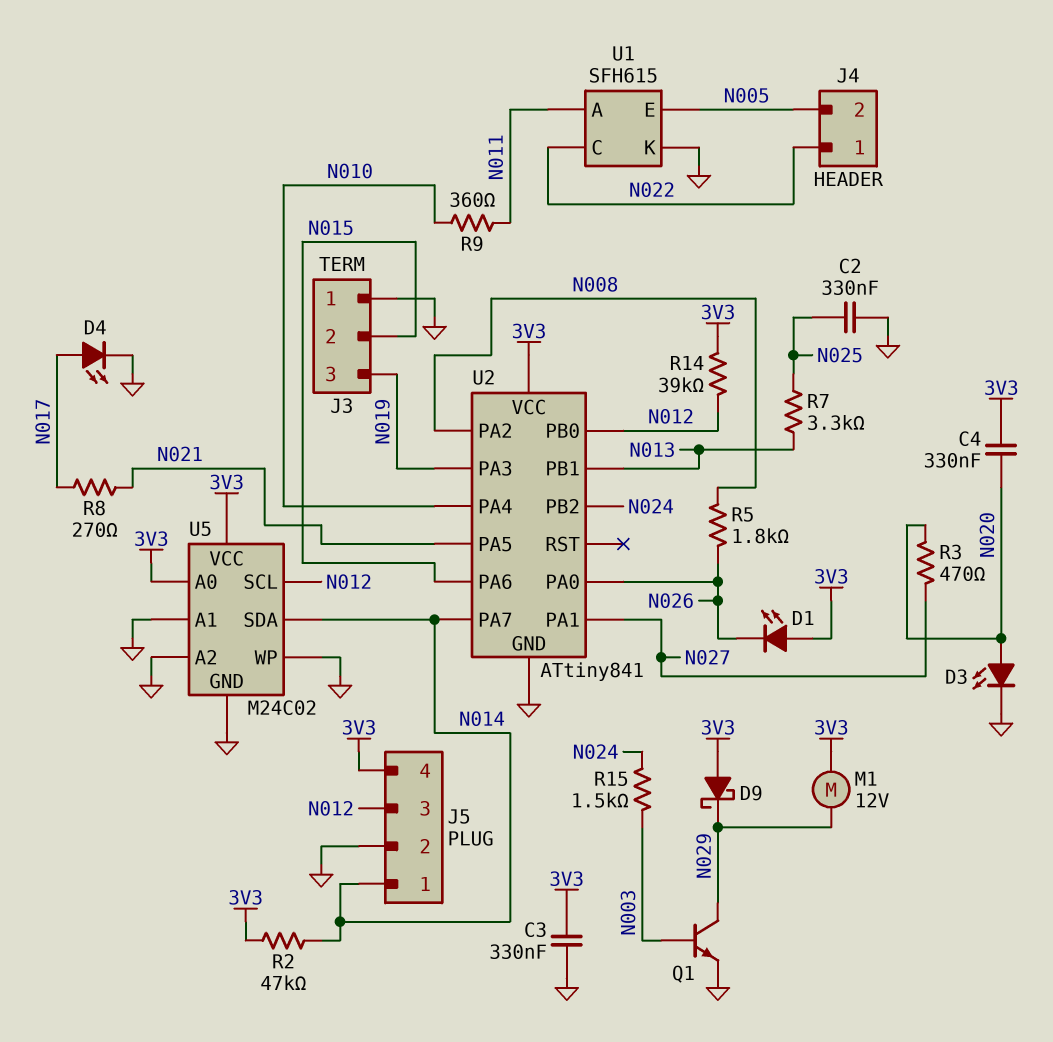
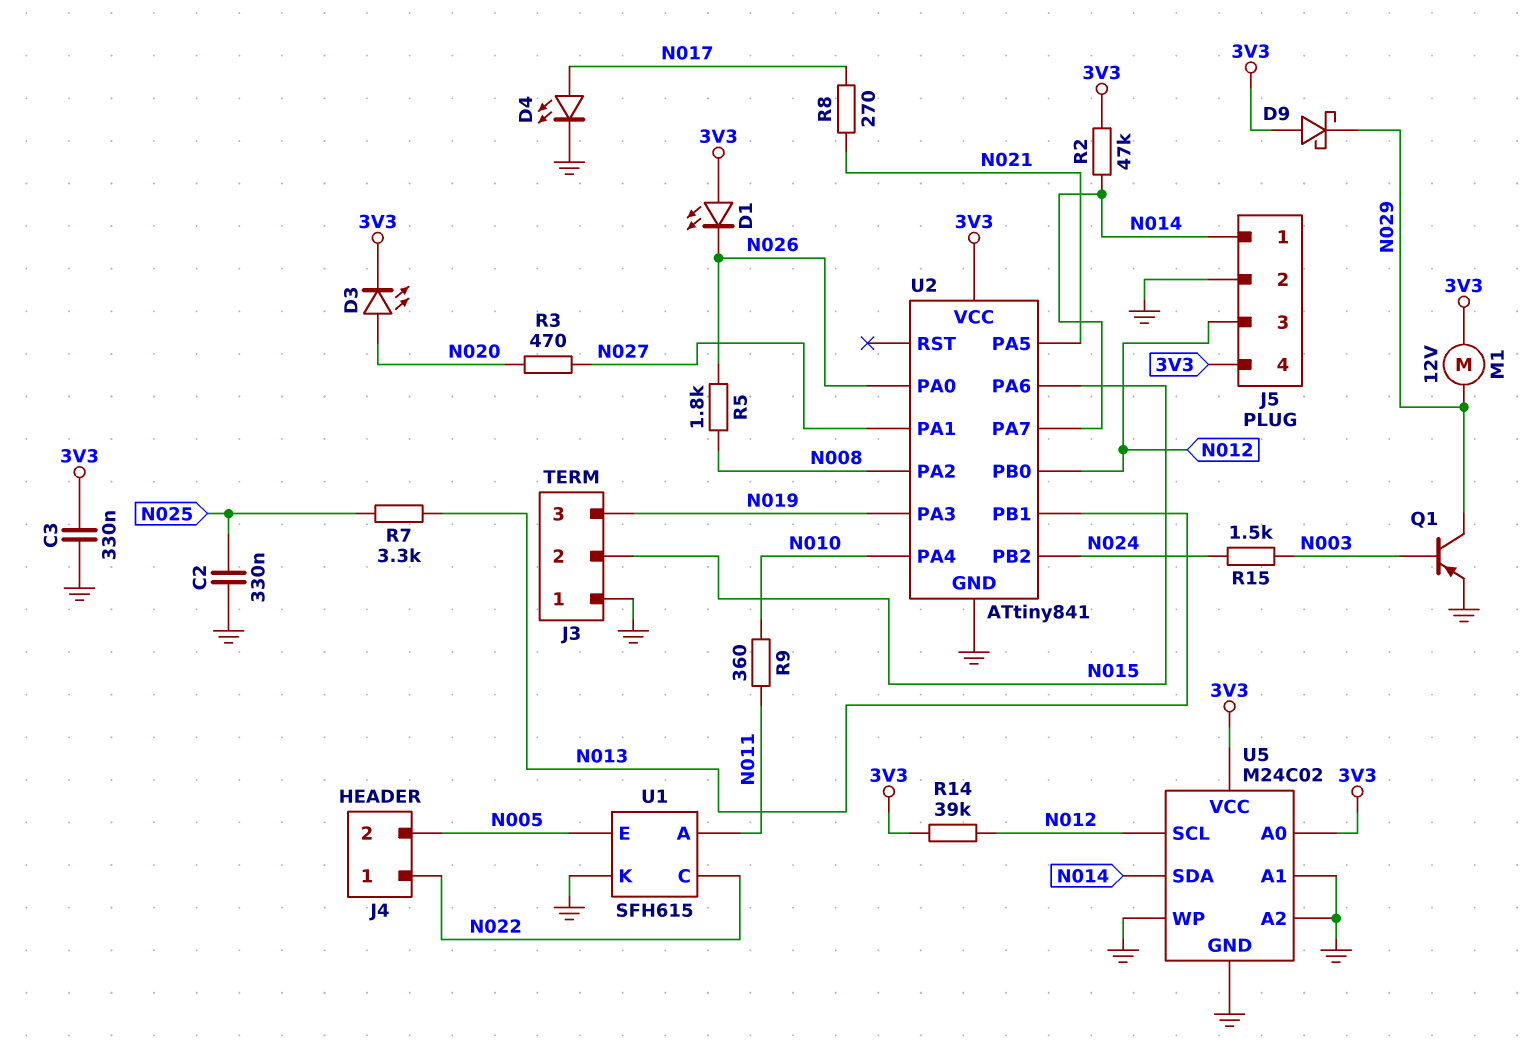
C4: 330nF (3V3, N020) -> none
D3: LED (A N020, K GND) -> LED (A N020, K 3V3)
Q1: NPN (B N003, C N029, E GND) -> PNP (B N003, C N029, E GND)

